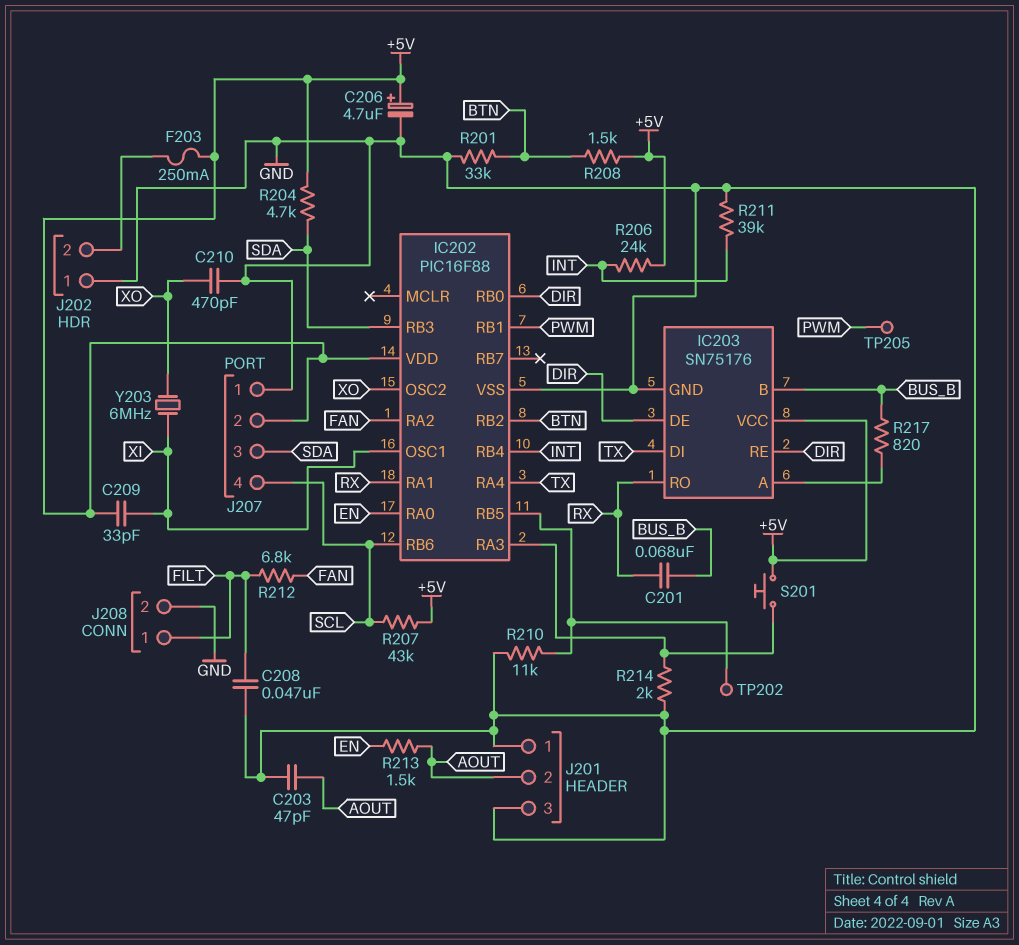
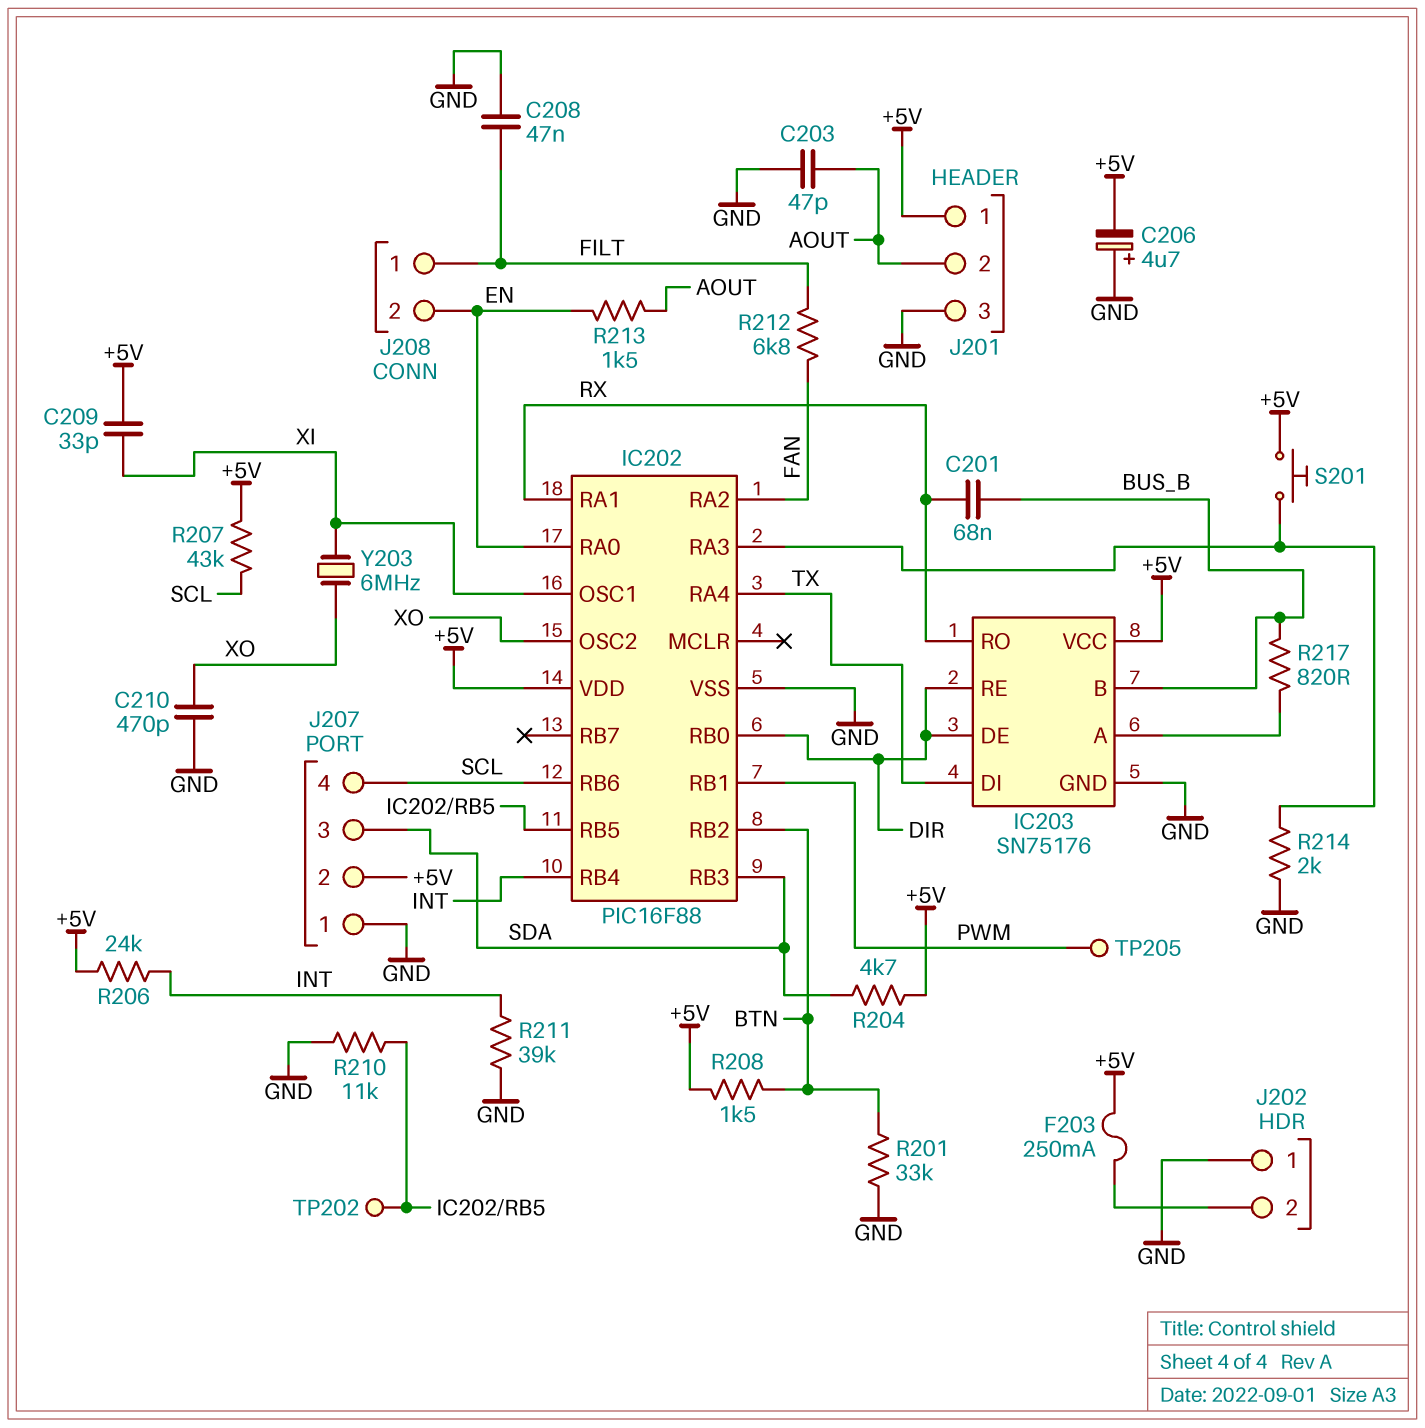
C206: 4.7uF (plus +5V, minus GND) -> 4.7uF (plus GND, minus +5V)
J201 pin 1: GND -> +5V
J208 pin 2: GND -> EN

